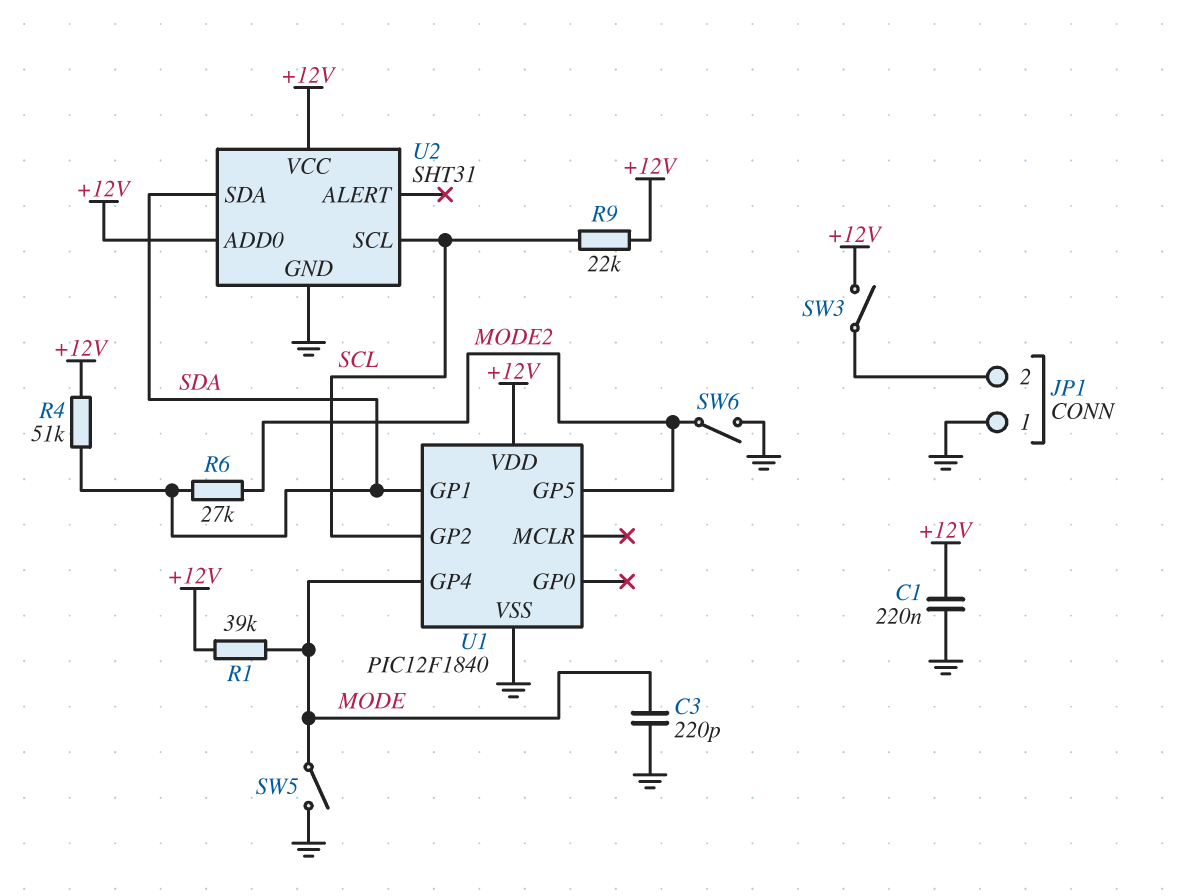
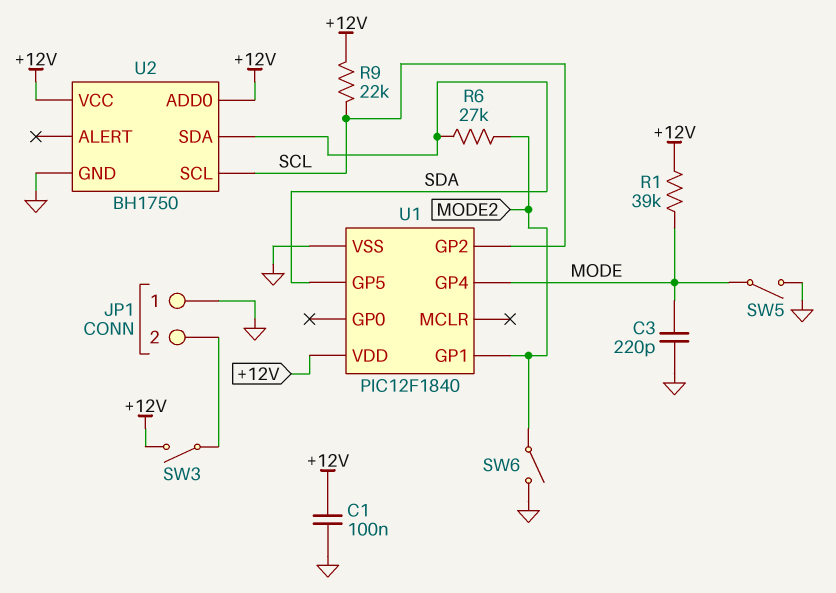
C1: 220nF (+12V, GND) -> 100nF (+12V, GND)
R4: 51k (+12V, SDA) -> none
U1 pin GP1: SDA -> MODE2
U1 pin GP5: MODE2 -> SDA
U2: SHT31 -> BH1750

